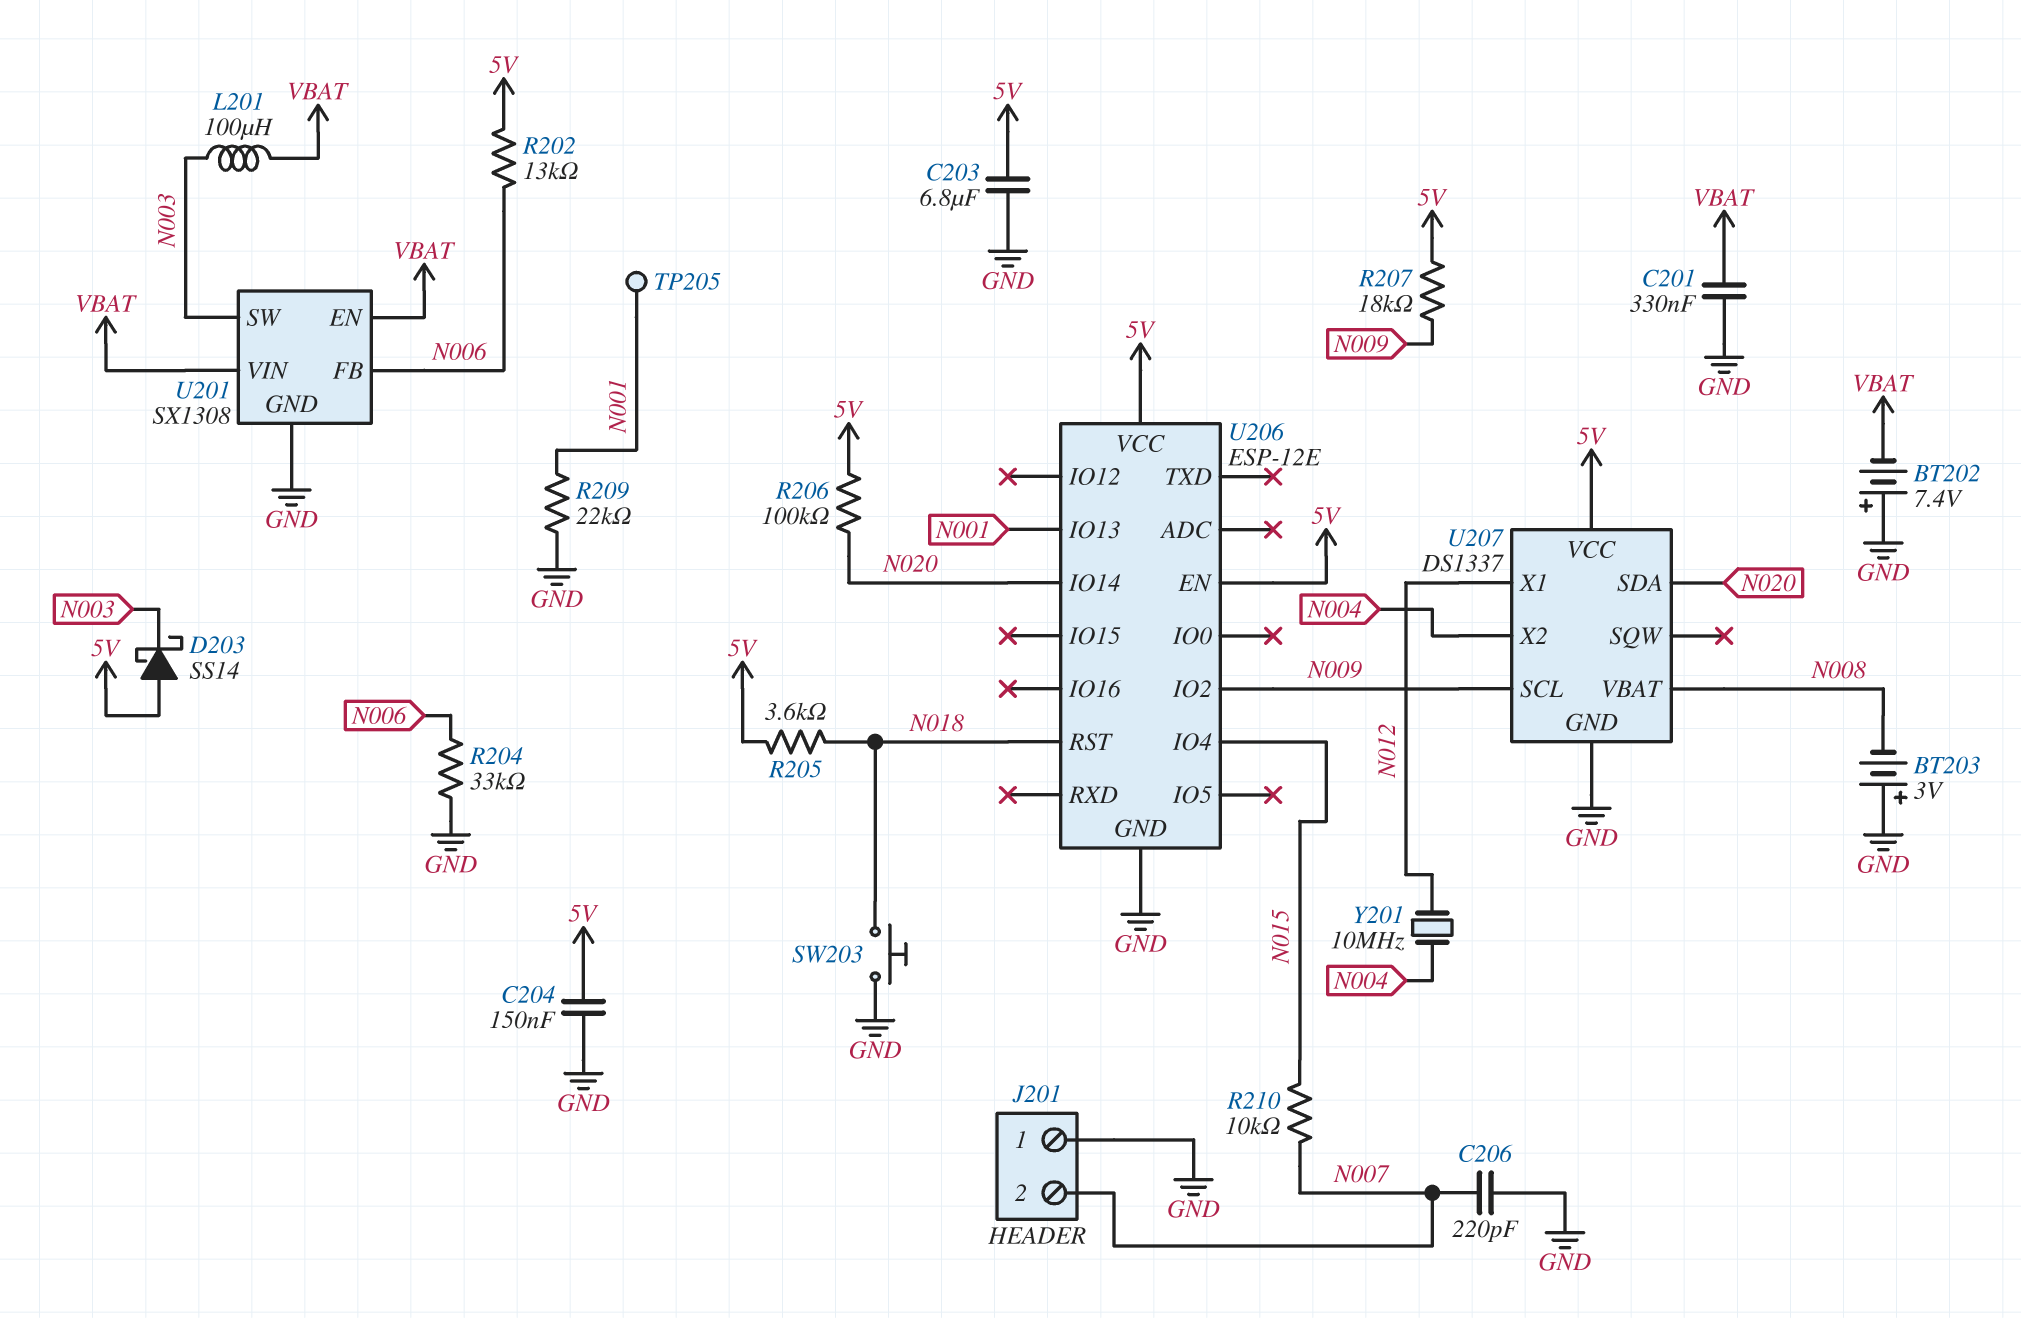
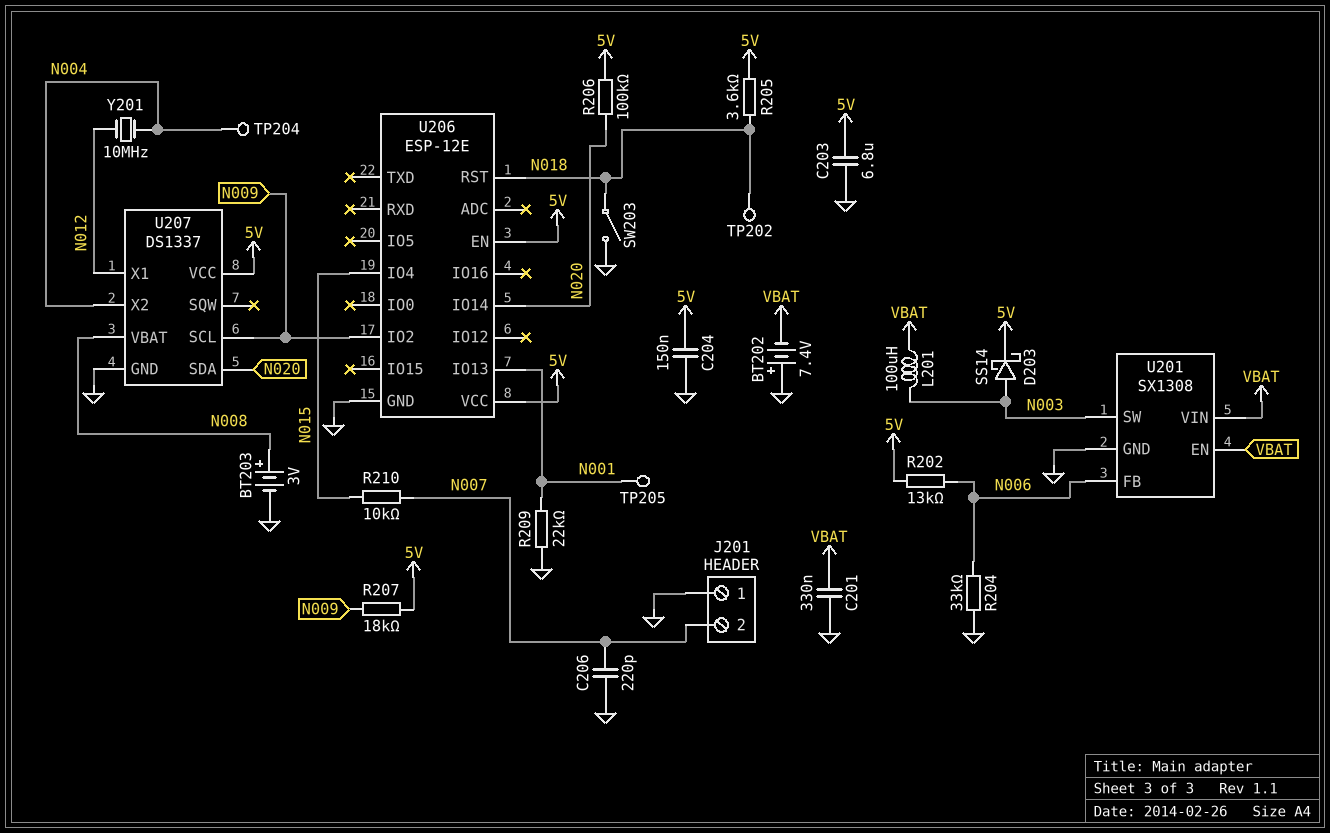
BT203: 3V (plus GND, minus N008) -> 3V (plus N008, minus GND)
D203: schottky SS14 (A 5V, K N003) -> schottky SS14 (A N003, K 5V)
SW203: button (GND, N018) -> switch (GND, N018)
TP202: none -> test point (N018)
TP204: none -> test point (N004)

